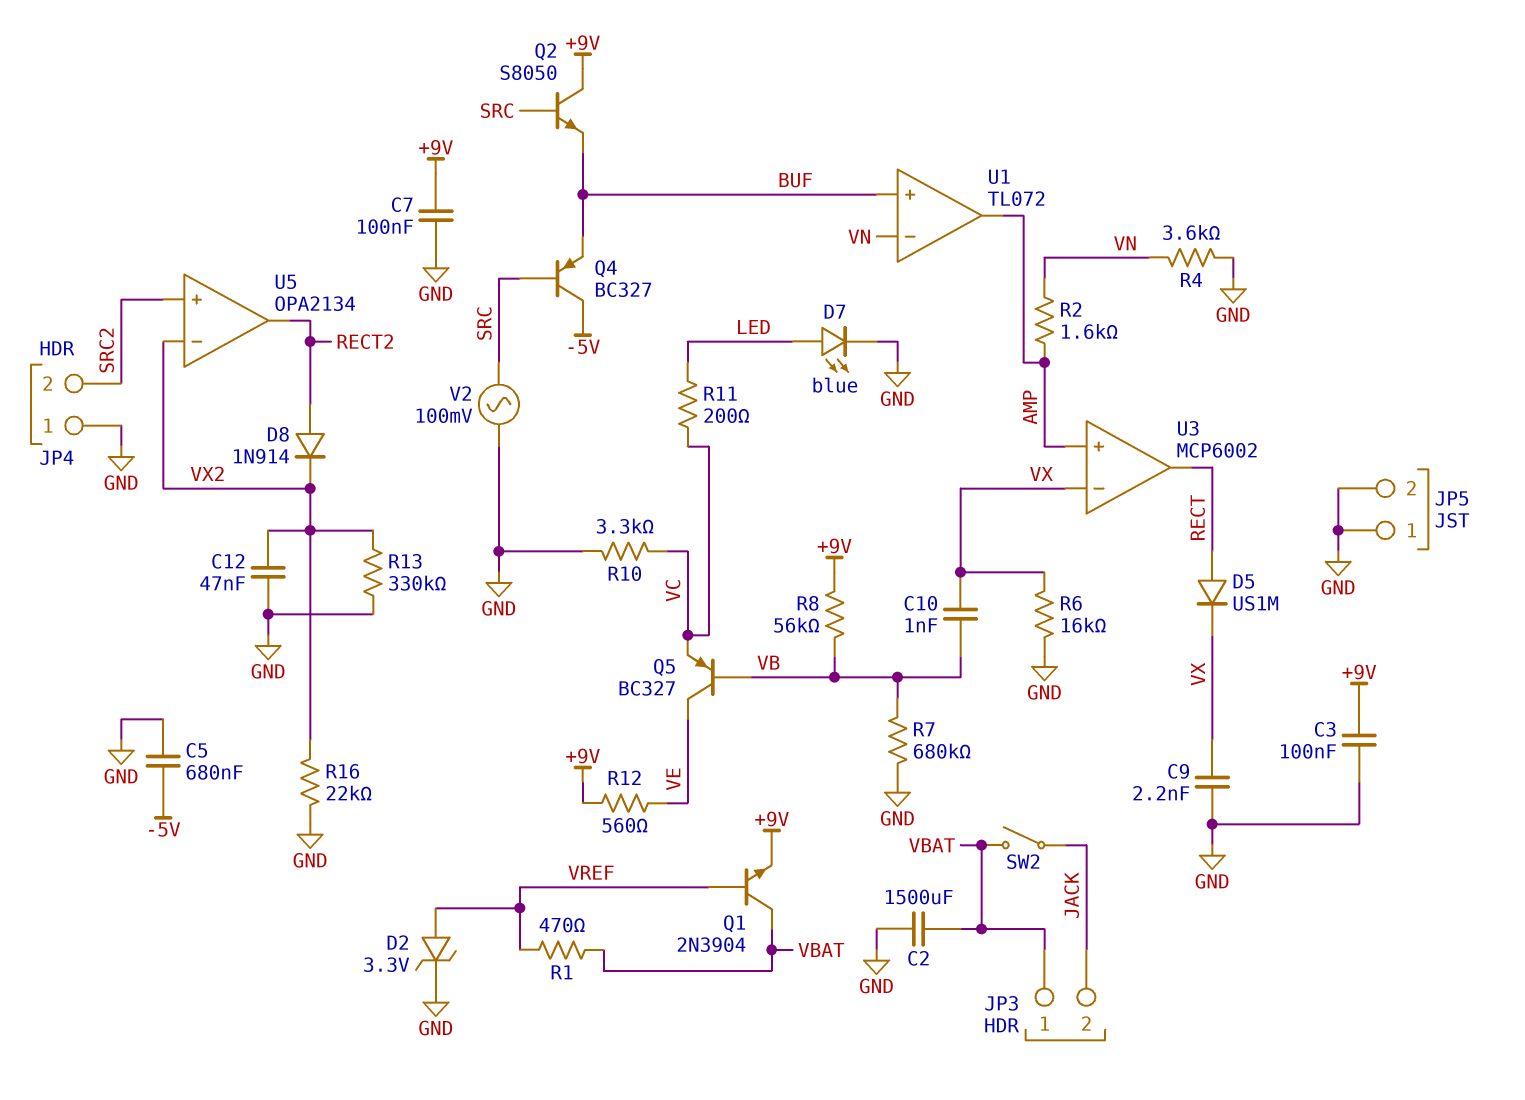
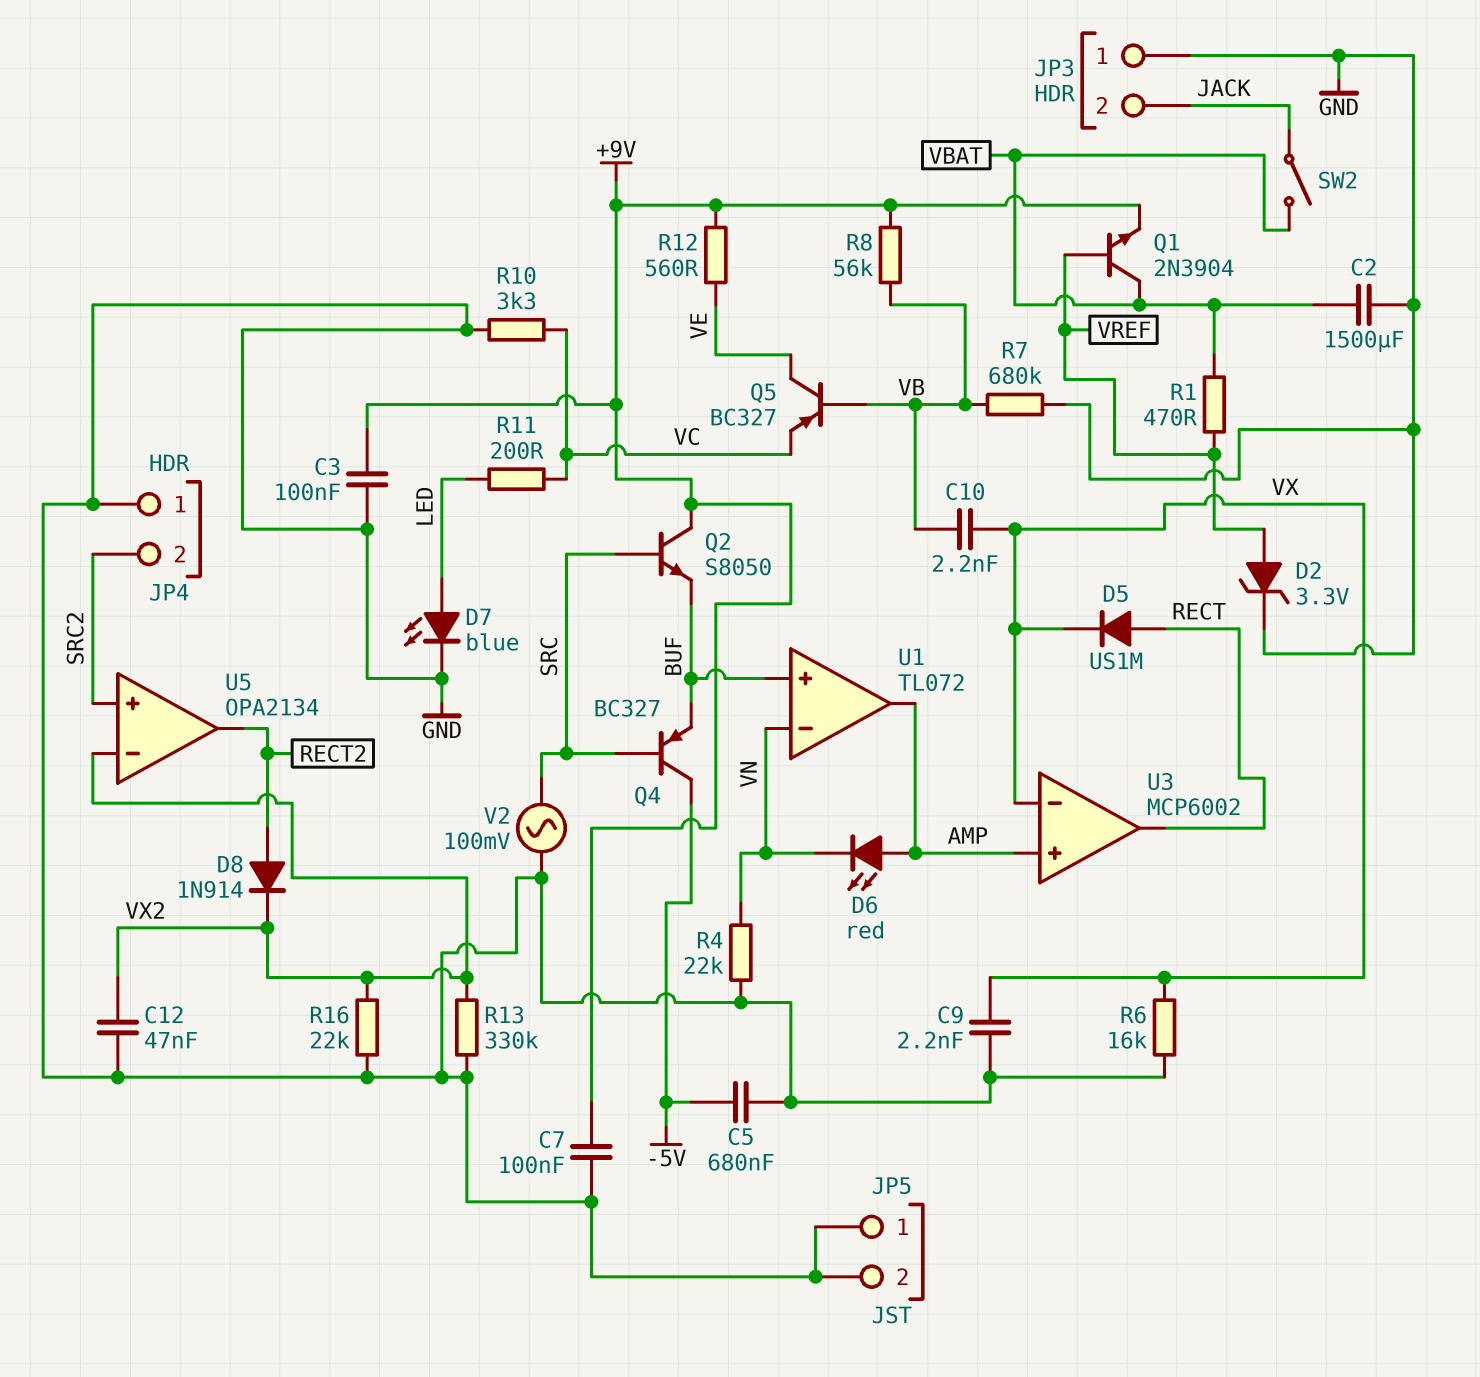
C10: 1nF (VB, VX) -> 2.2nF (VB, VX)
D6: none -> LED red (A AMP, K VN)
JP3 pin 1: VBAT -> GND
R2: 1.6k (AMP, VN) -> none
R4: 3.6k (GND, VN) -> 22k (GND, VN)

